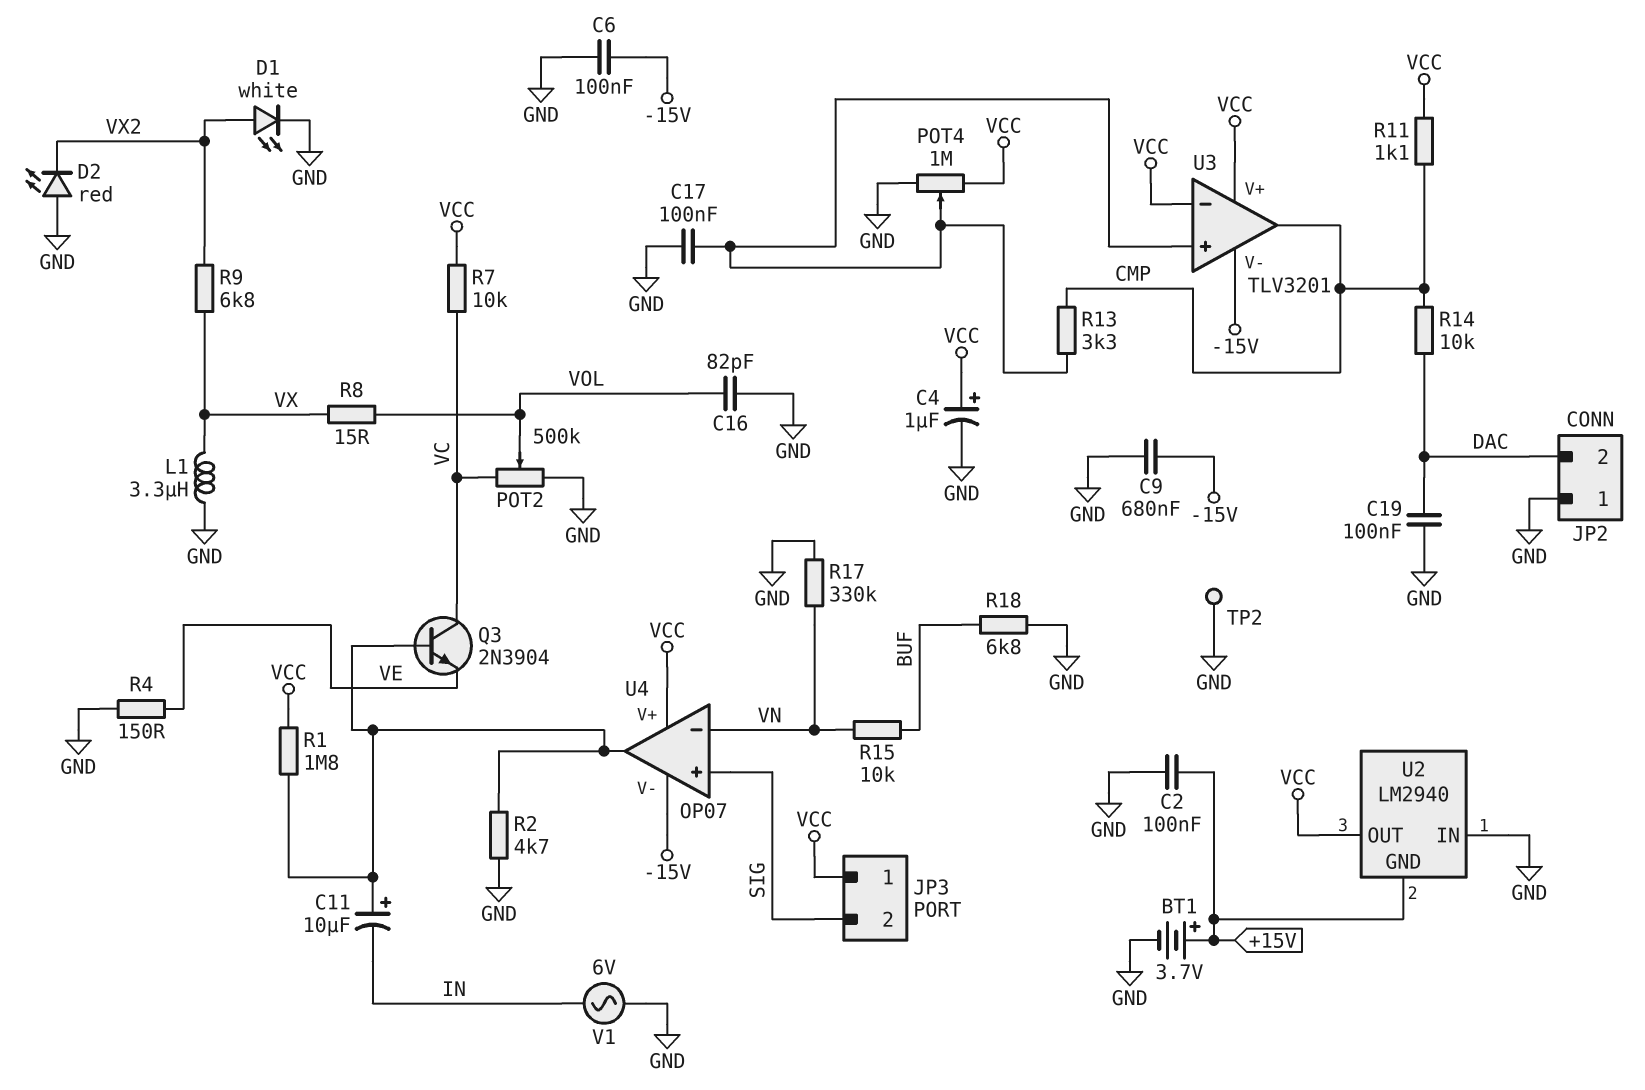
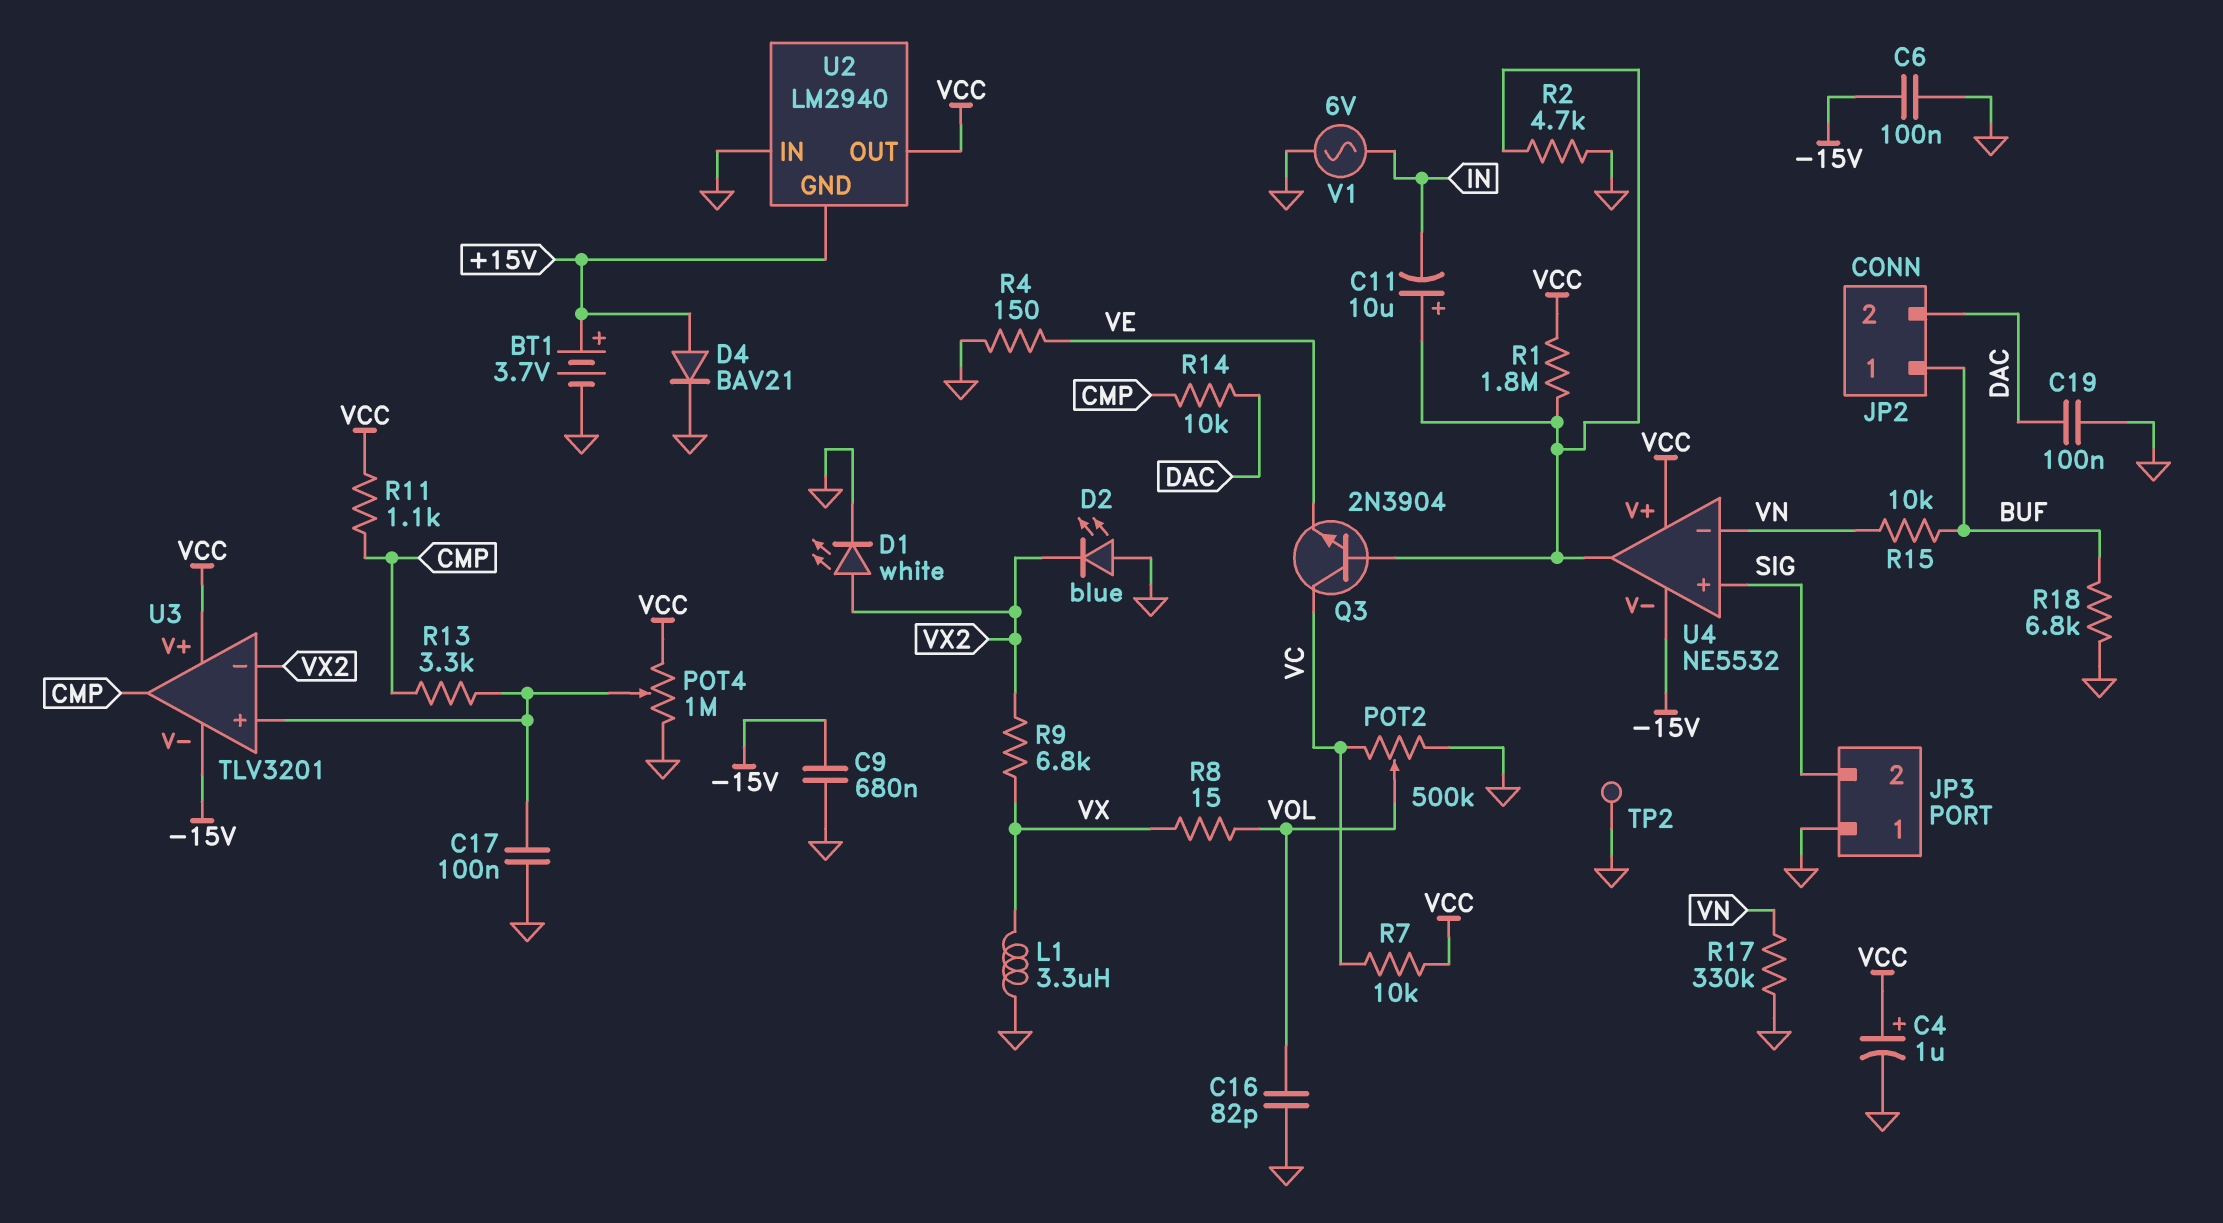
C2: 100nF (+15V, GND) -> none
D2: LED red (A GND, K VX2) -> LED blue (A GND, K VX2)
D4: none -> diode BAV21 (A +15V, K GND)
JP2 pin 1: GND -> BUF
JP3 pin 1: VCC -> GND
U3 pin in-: VCC -> VX2
U4: OP07 -> NE5532

